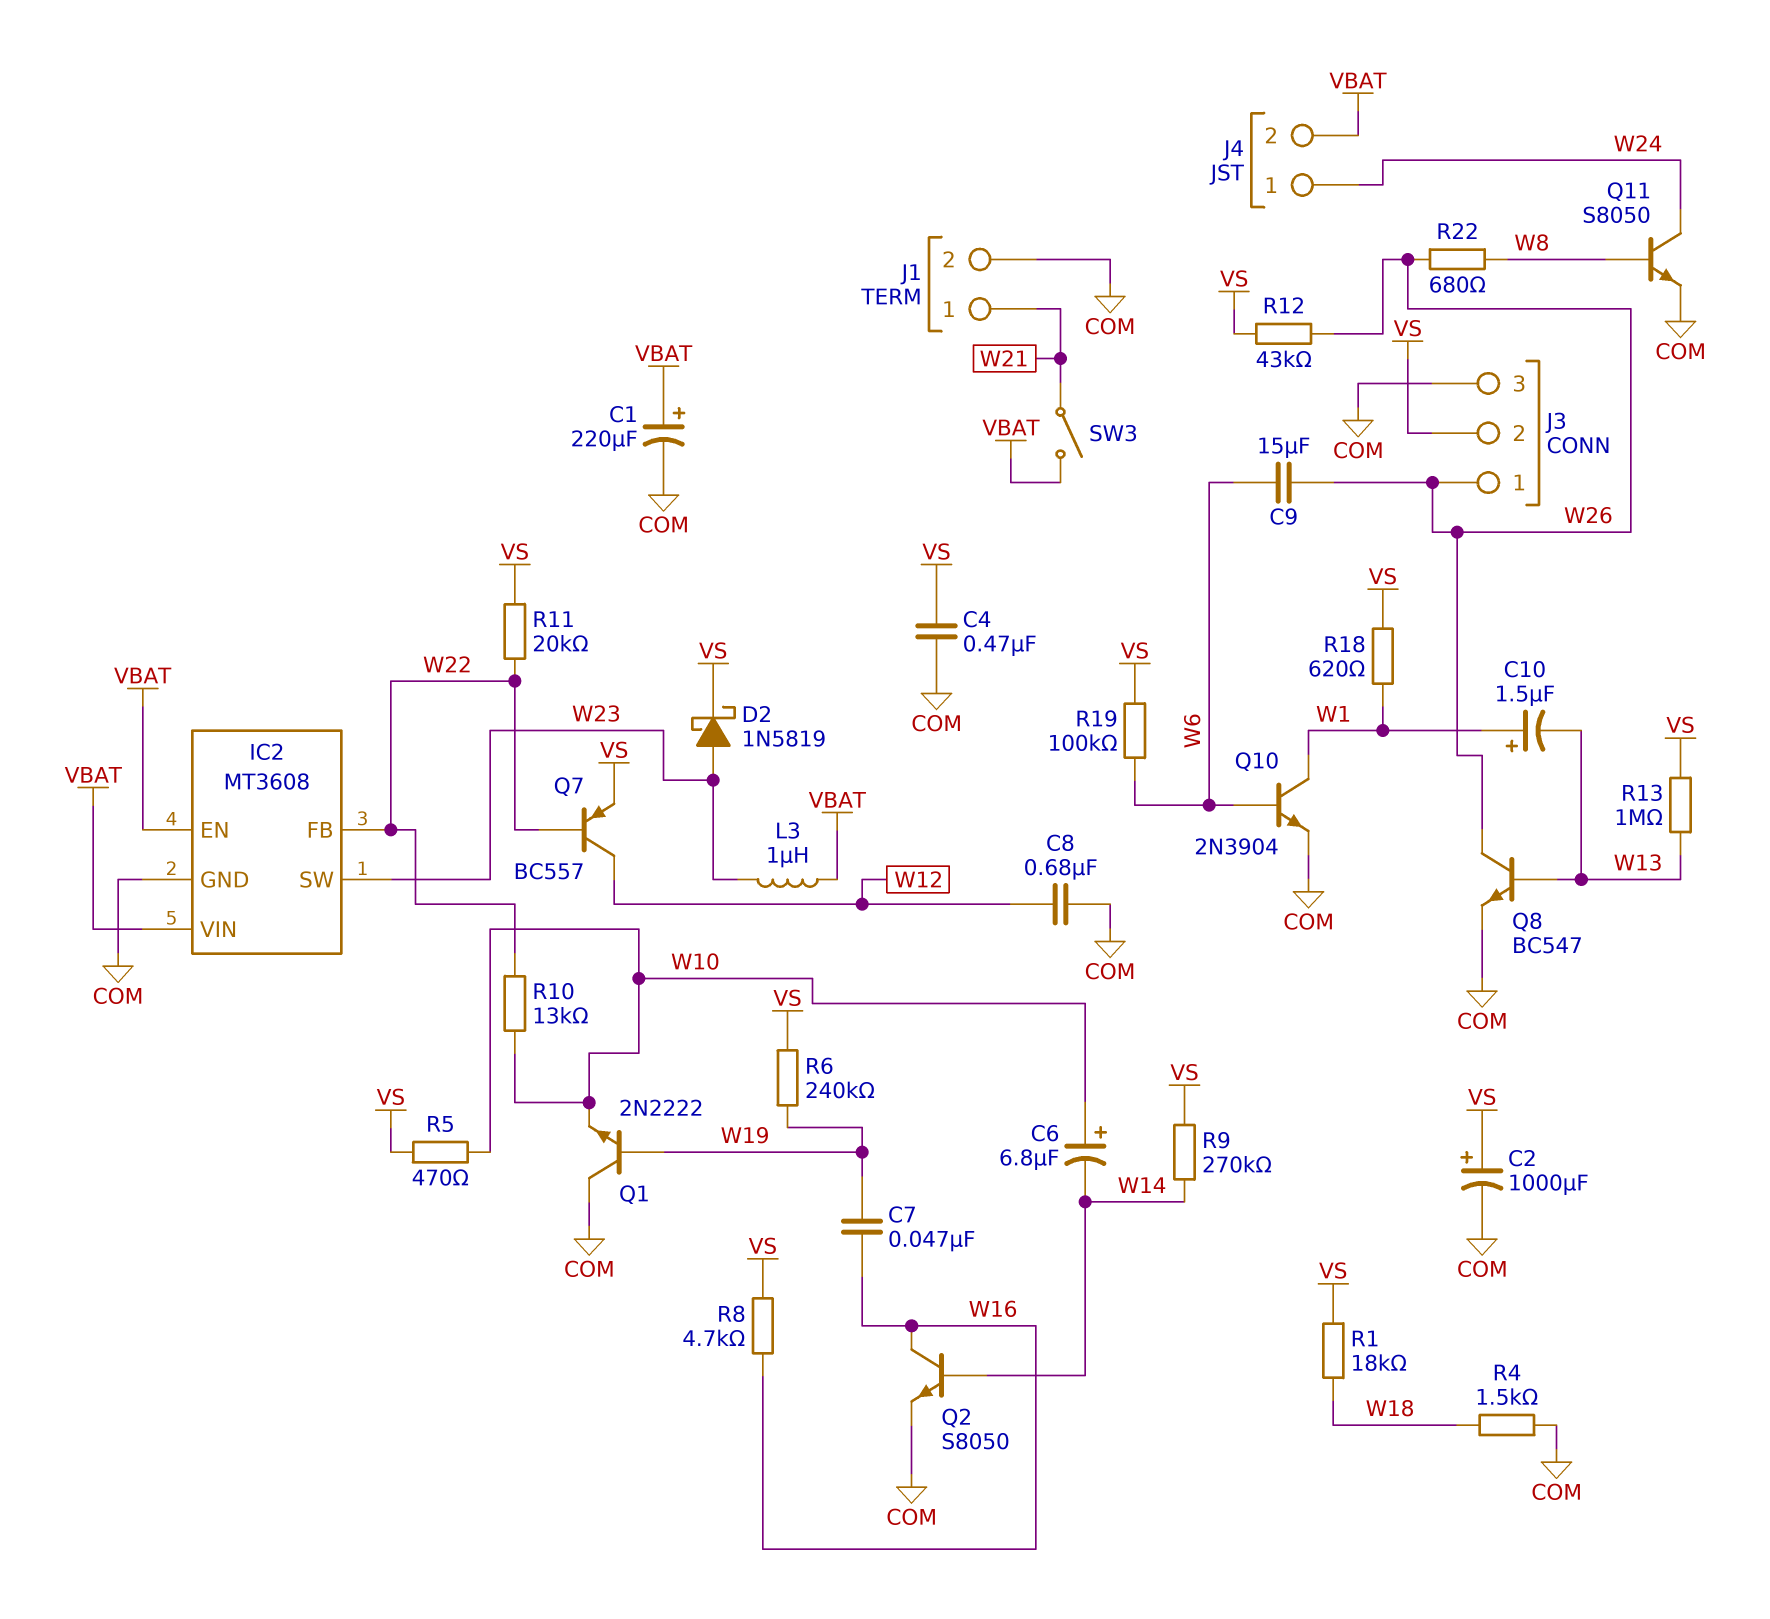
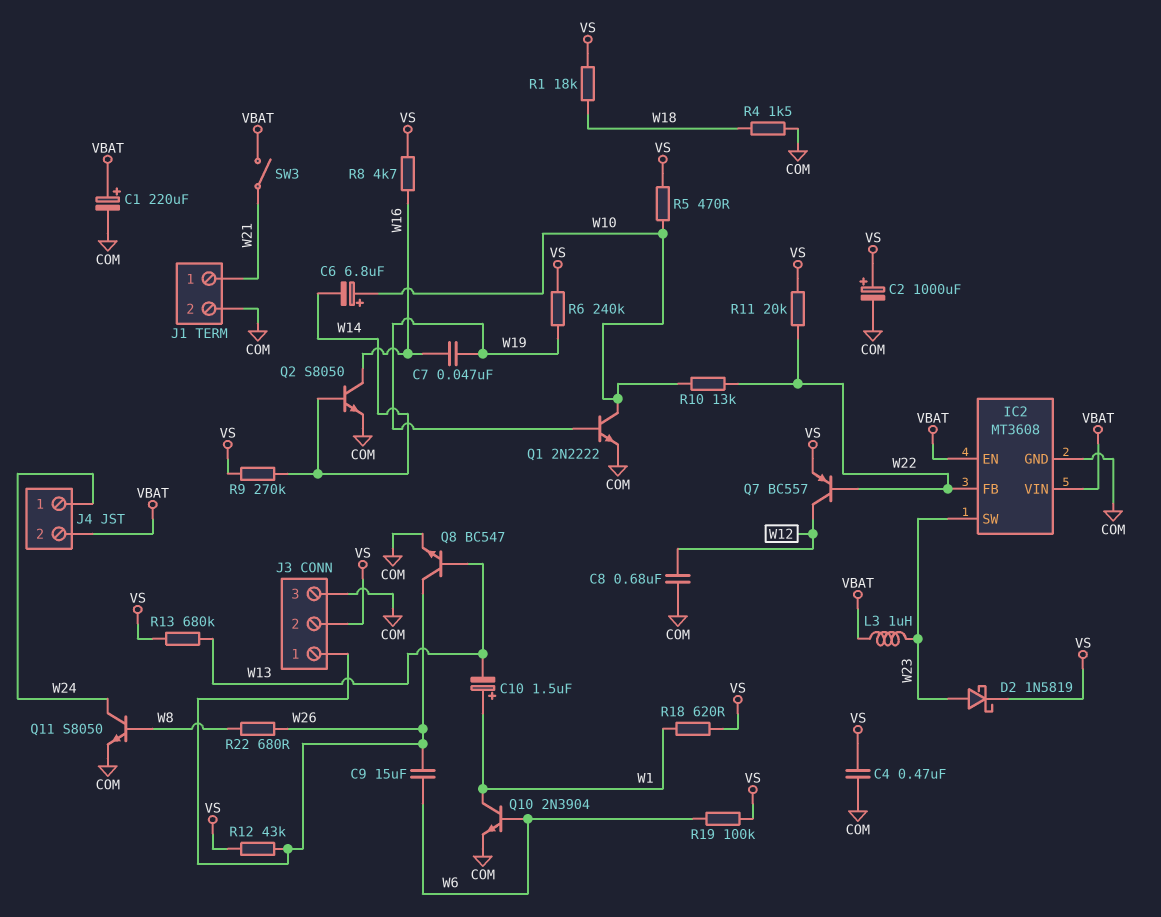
Q1: NPN 2N2222 (B W19, C COM, E W10) -> NPN 2N2222 (B W19, C W10, E COM)
R13: 1M (VS, W13) -> 680k (VS, W13)

